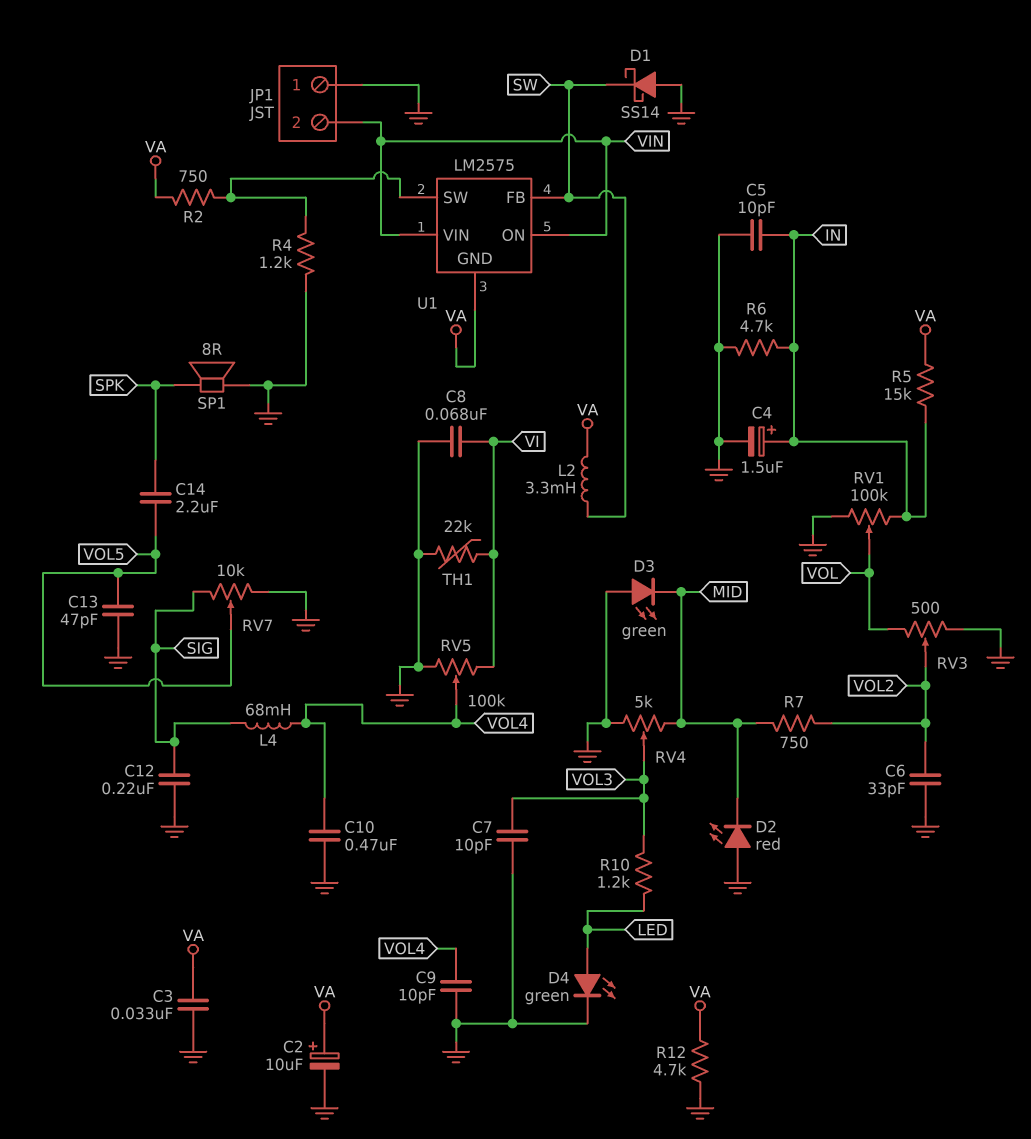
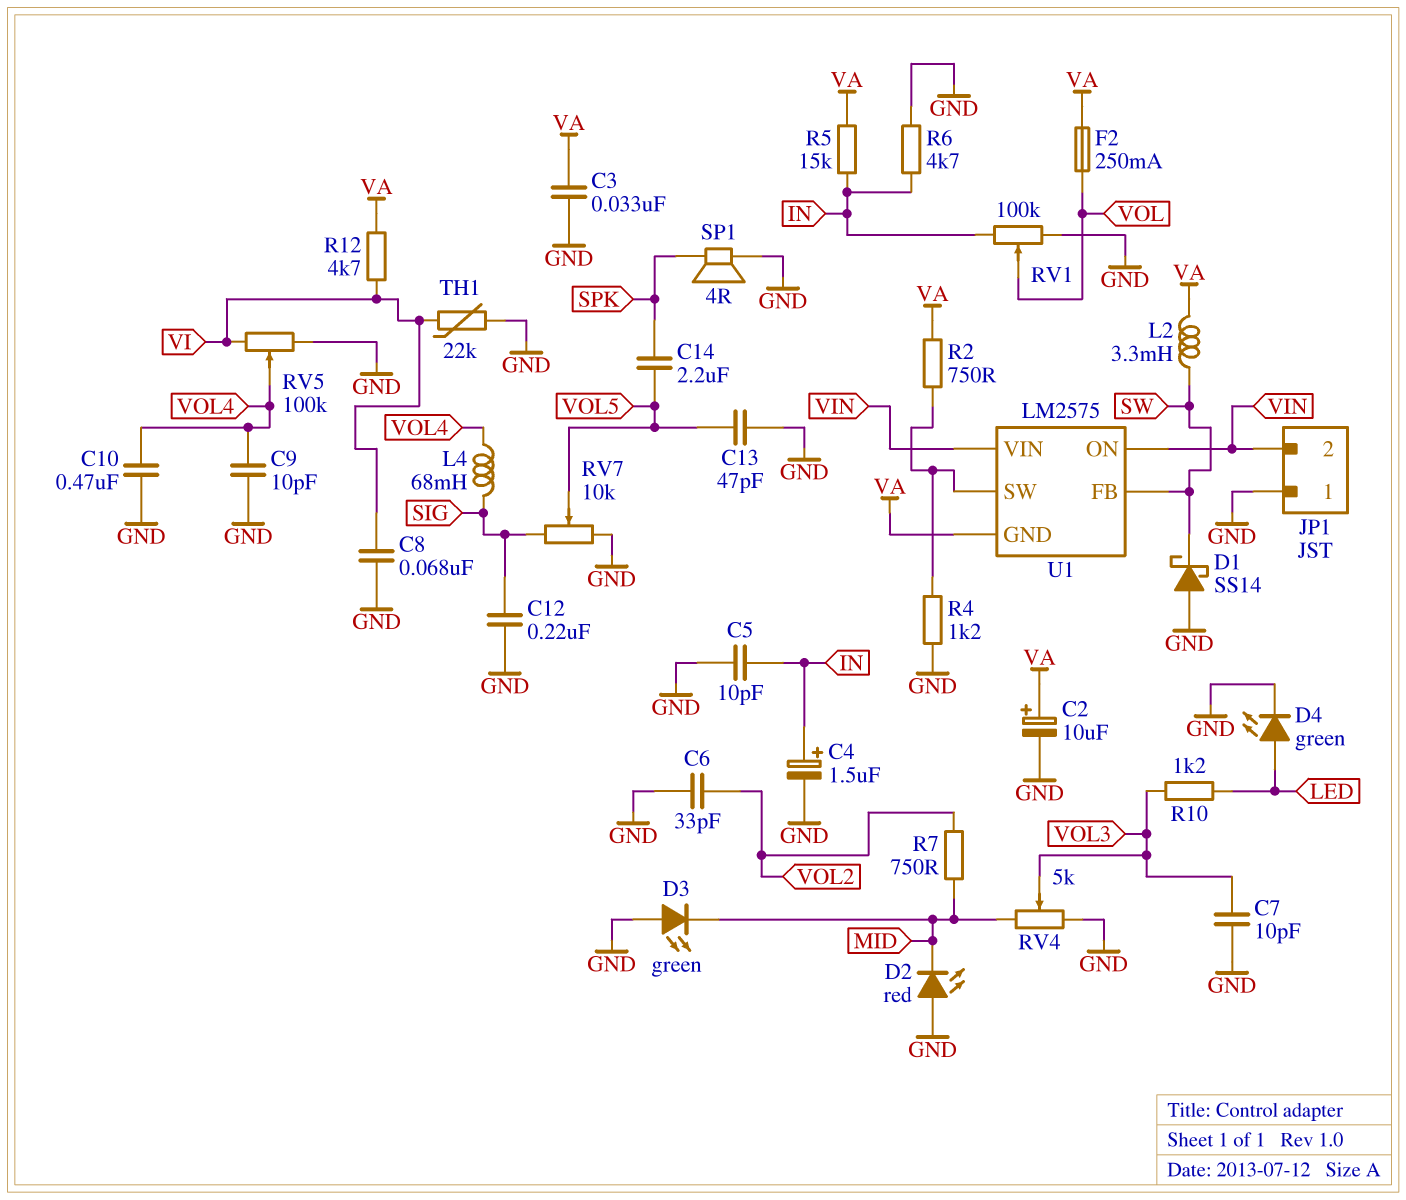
F2: none -> 250mA (VA, VOL)
R12: 4.7k (GND, VA) -> 4.7k (VA, VI)
RV3: 500 (GND, VOL, wiper VOL2) -> none
SP1: speaker 8R (GND, SPK) -> speaker 4R (GND, SPK)

